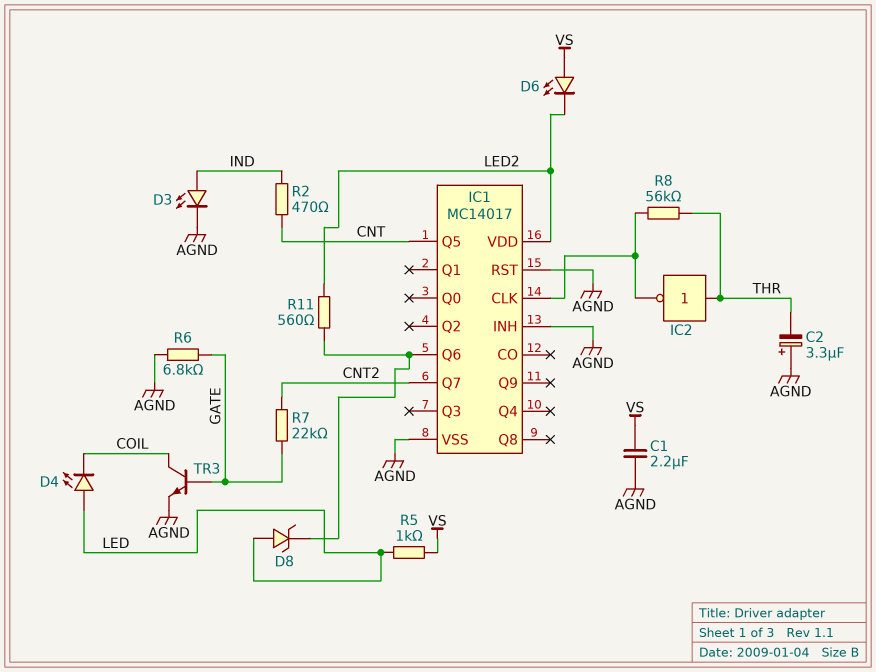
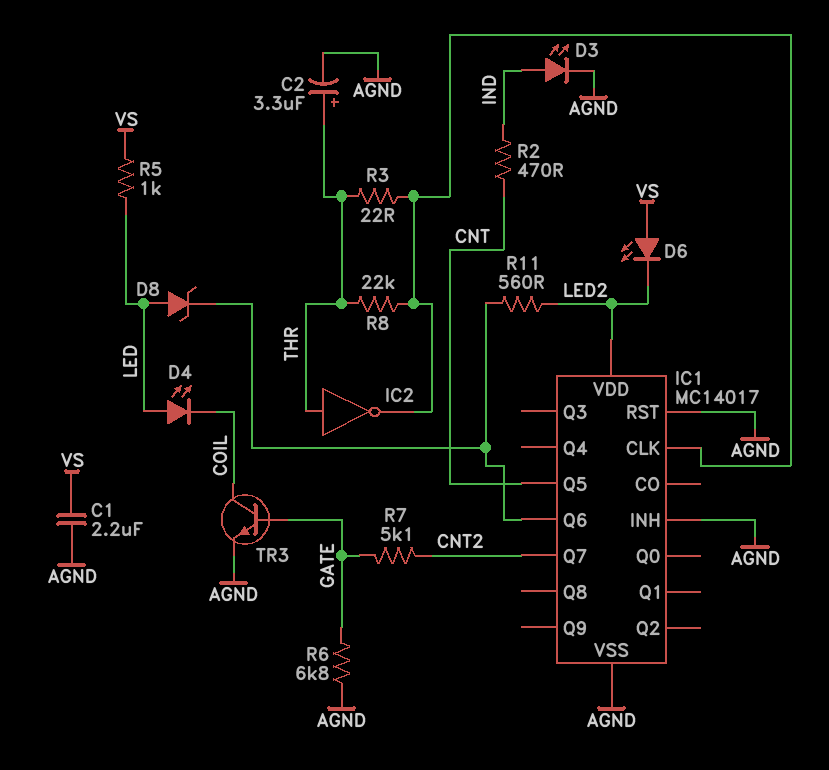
C2: 3.3uF (plus AGND, minus THR) -> 3.3uF (plus THR, minus AGND)
R3: none -> 22 (IC1/CLK, THR)
R7: 22k (CNT2, GATE) -> 5.1k (CNT2, GATE)
R8: 56k (IC1/CLK, THR) -> 22k (IC1/CLK, THR)

